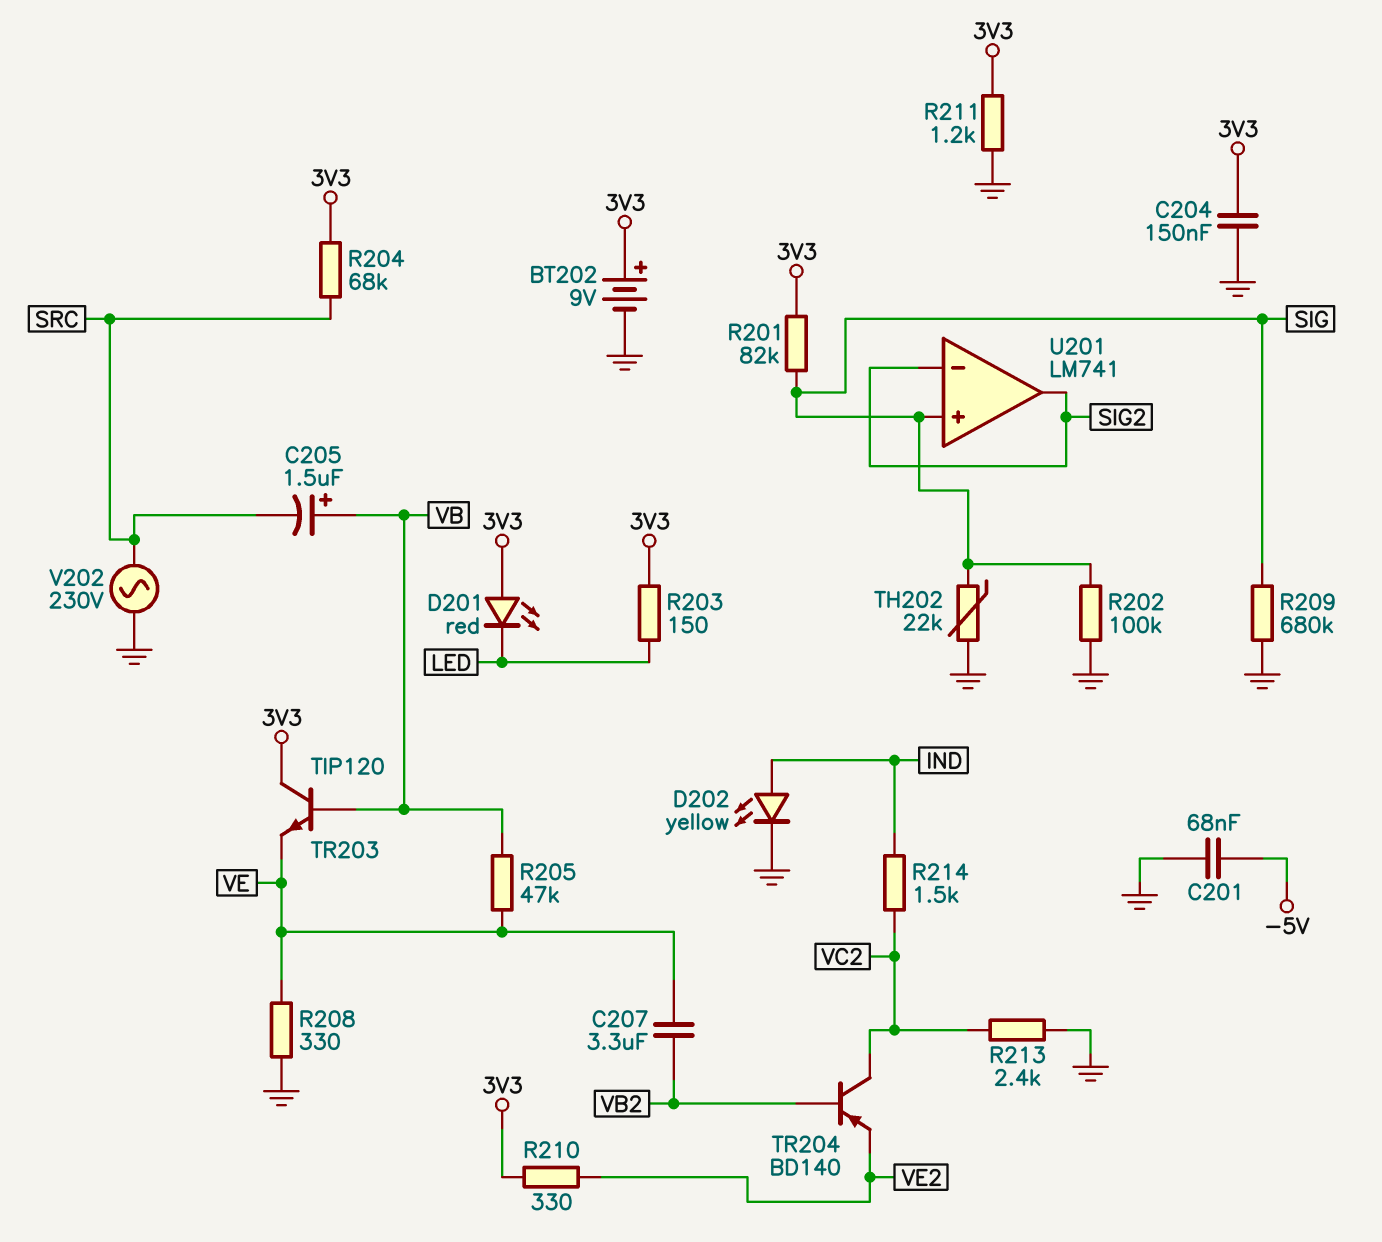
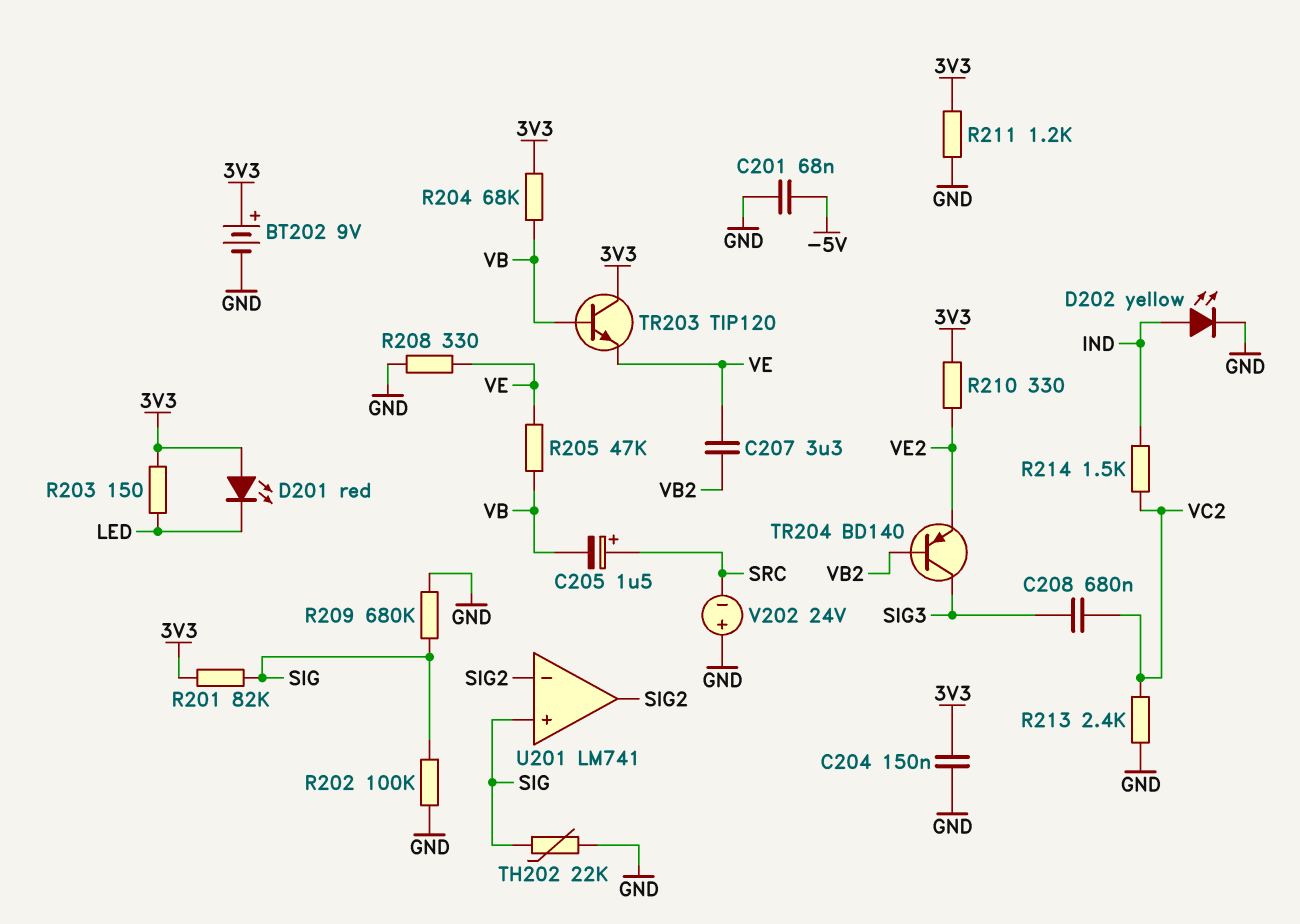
C205: 1.5uF (plus VB, minus SRC) -> 1.5uF (plus SRC, minus VB)
C208: none -> 680nF (SIG3, VC2)
R204: 68k (3V3, SRC) -> 68k (3V3, VB)
TR204: PNP BD140 (B VB2, C VC2, E VE2) -> PNP BD140 (B VB2, C SIG3, E VE2)
V202: AC 230V (GND, SRC) -> 24V (plus GND, minus SRC)

